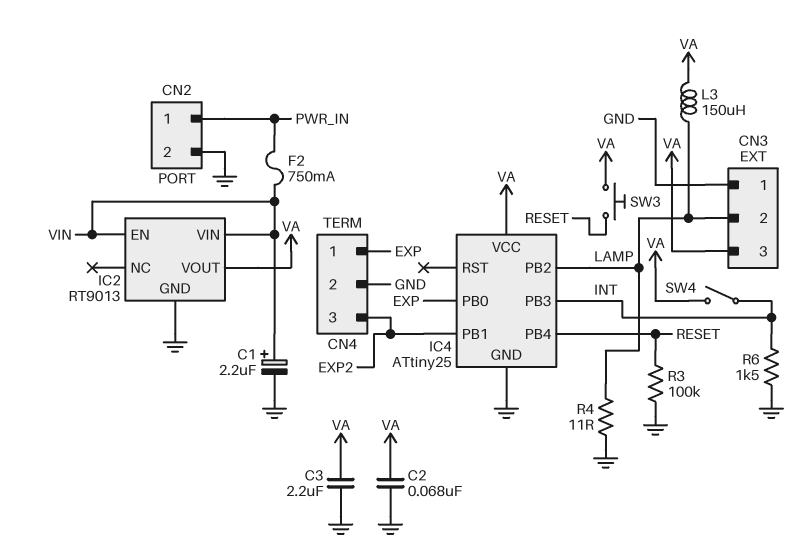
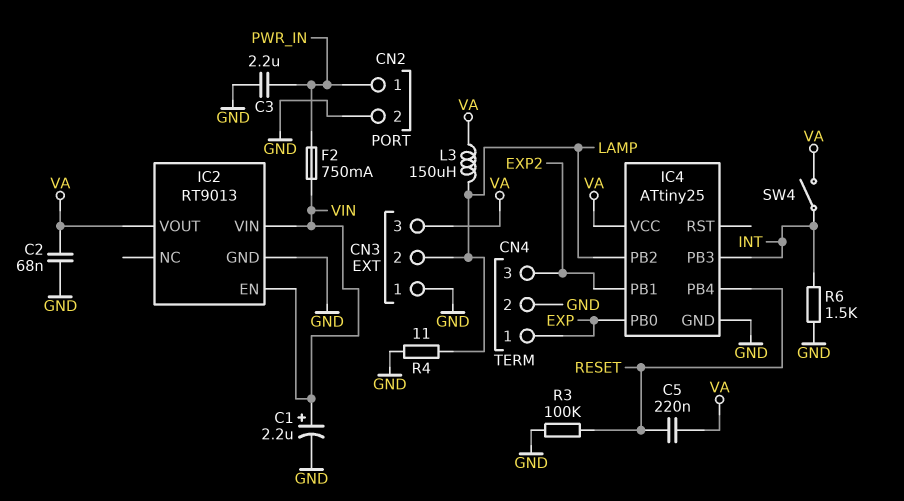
C3: 2.2uF (GND, VA) -> 2.2uF (GND, PWR_IN)
C5: none -> 220nF (RESET, VA)
SW3: button (RESET, VA) -> none

